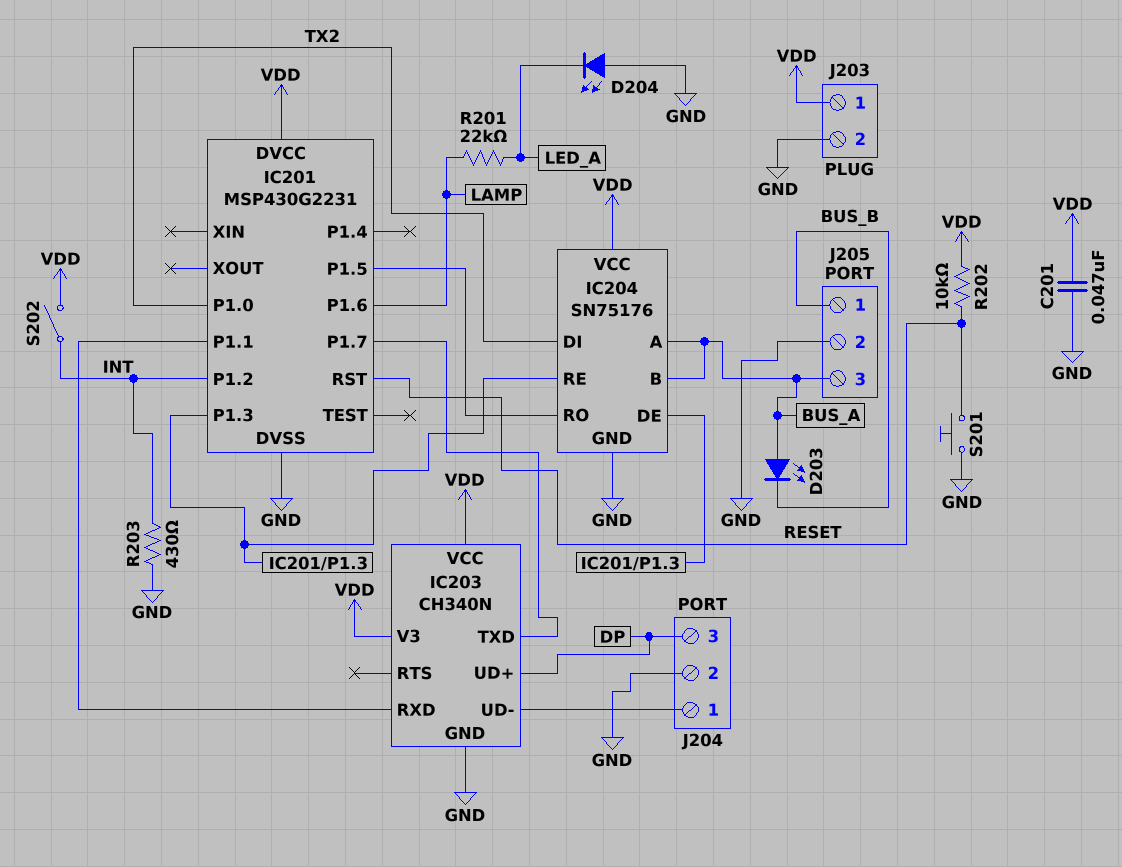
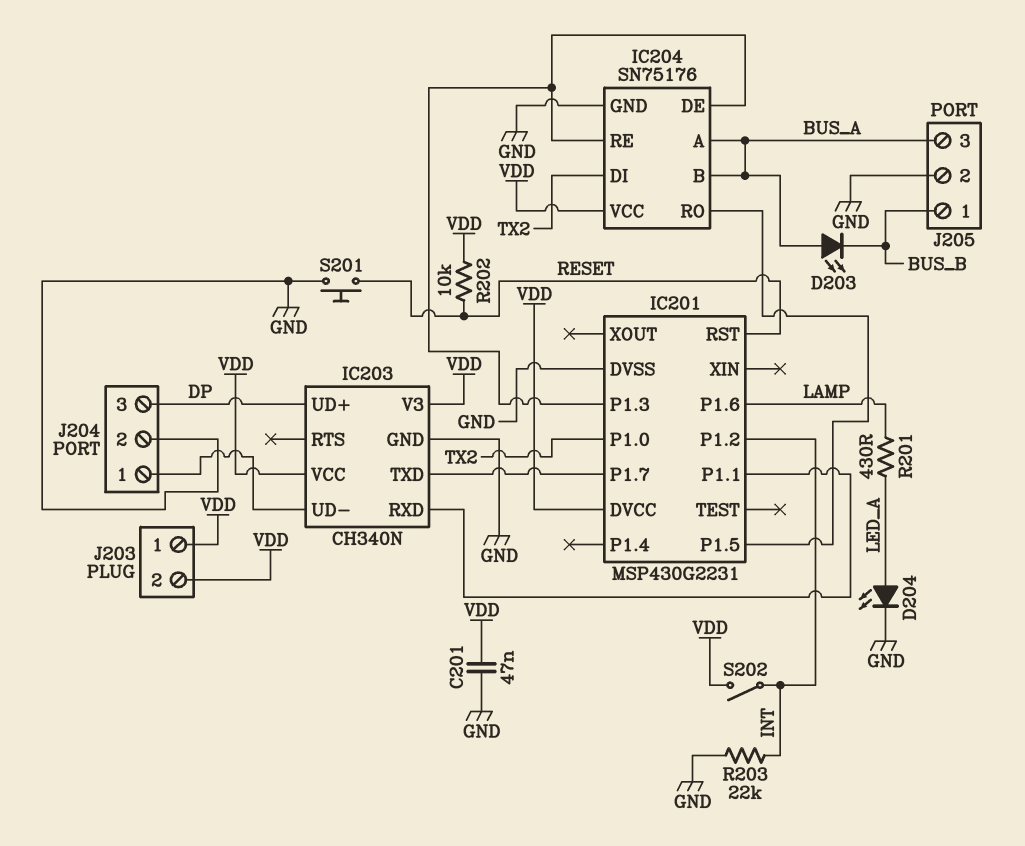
D204: LED (A GND, K LED_A) -> LED (A LED_A, K GND)
J203 pin 2: GND -> VDD
R201: 22k (LAMP, LED_A) -> 430 (LAMP, LED_A)
R203: 430 (GND, INT) -> 22k (GND, INT)

